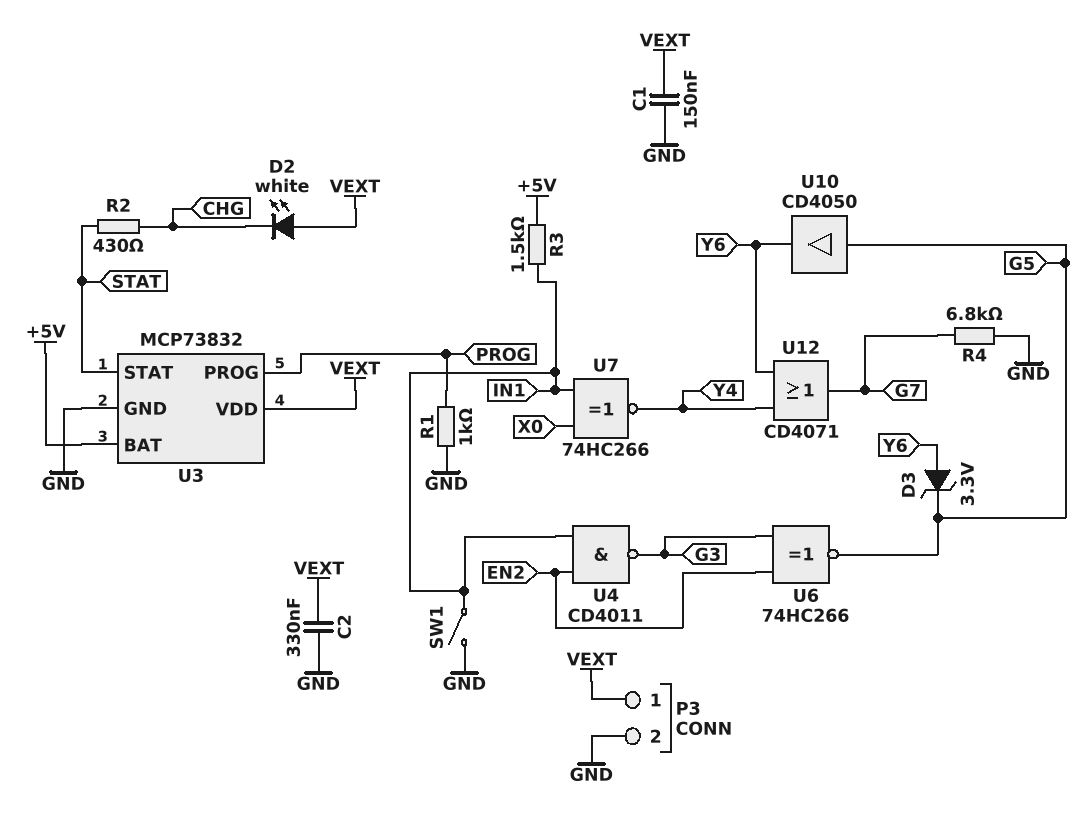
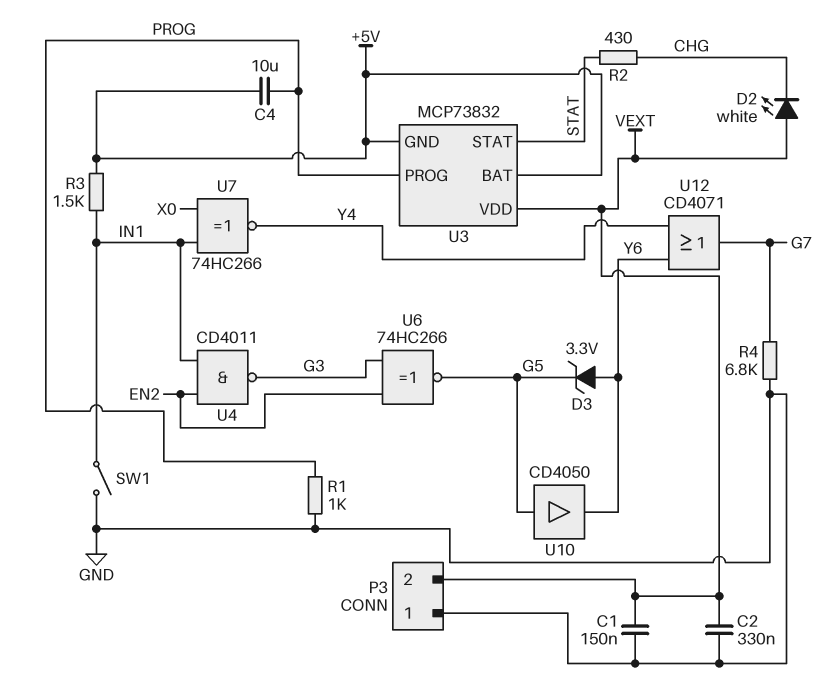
C4: none -> 10uF (+5V, PROG)
P3 pin 1: VEXT -> GND
P3 pin 2: GND -> VEXT
U3 pin GND: GND -> +5V

